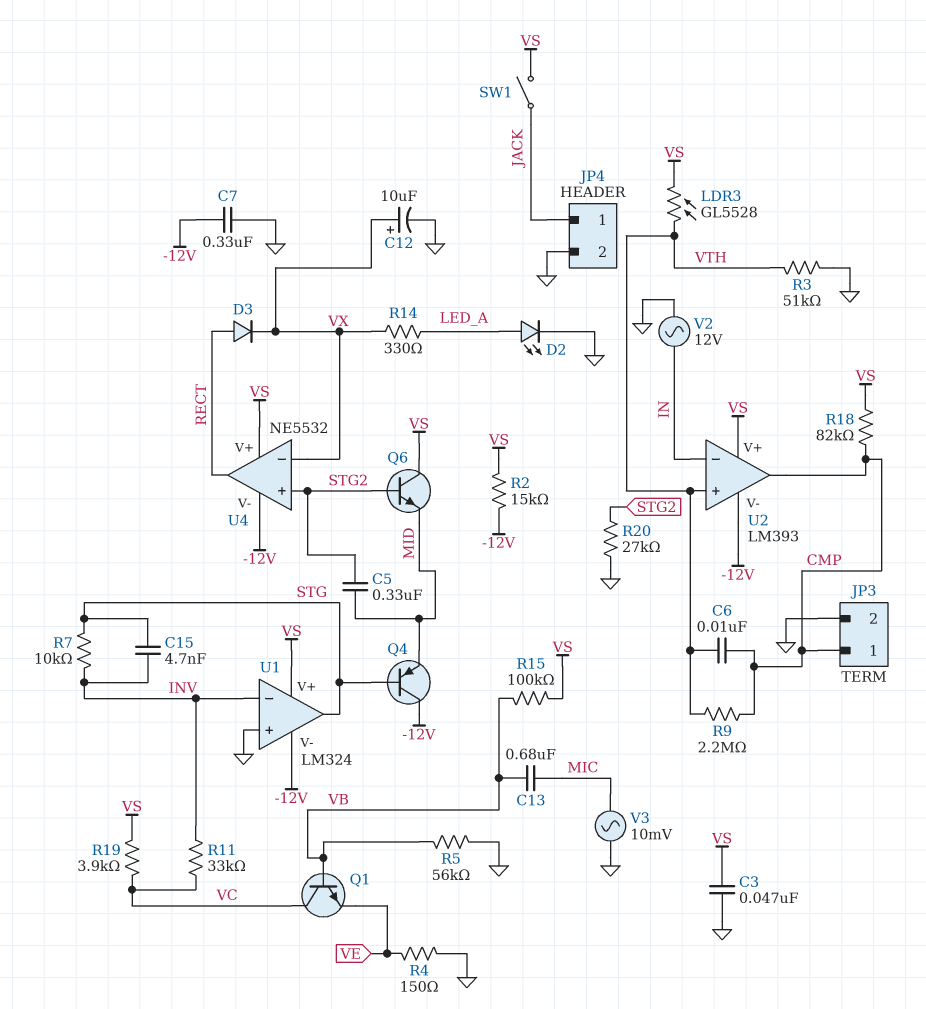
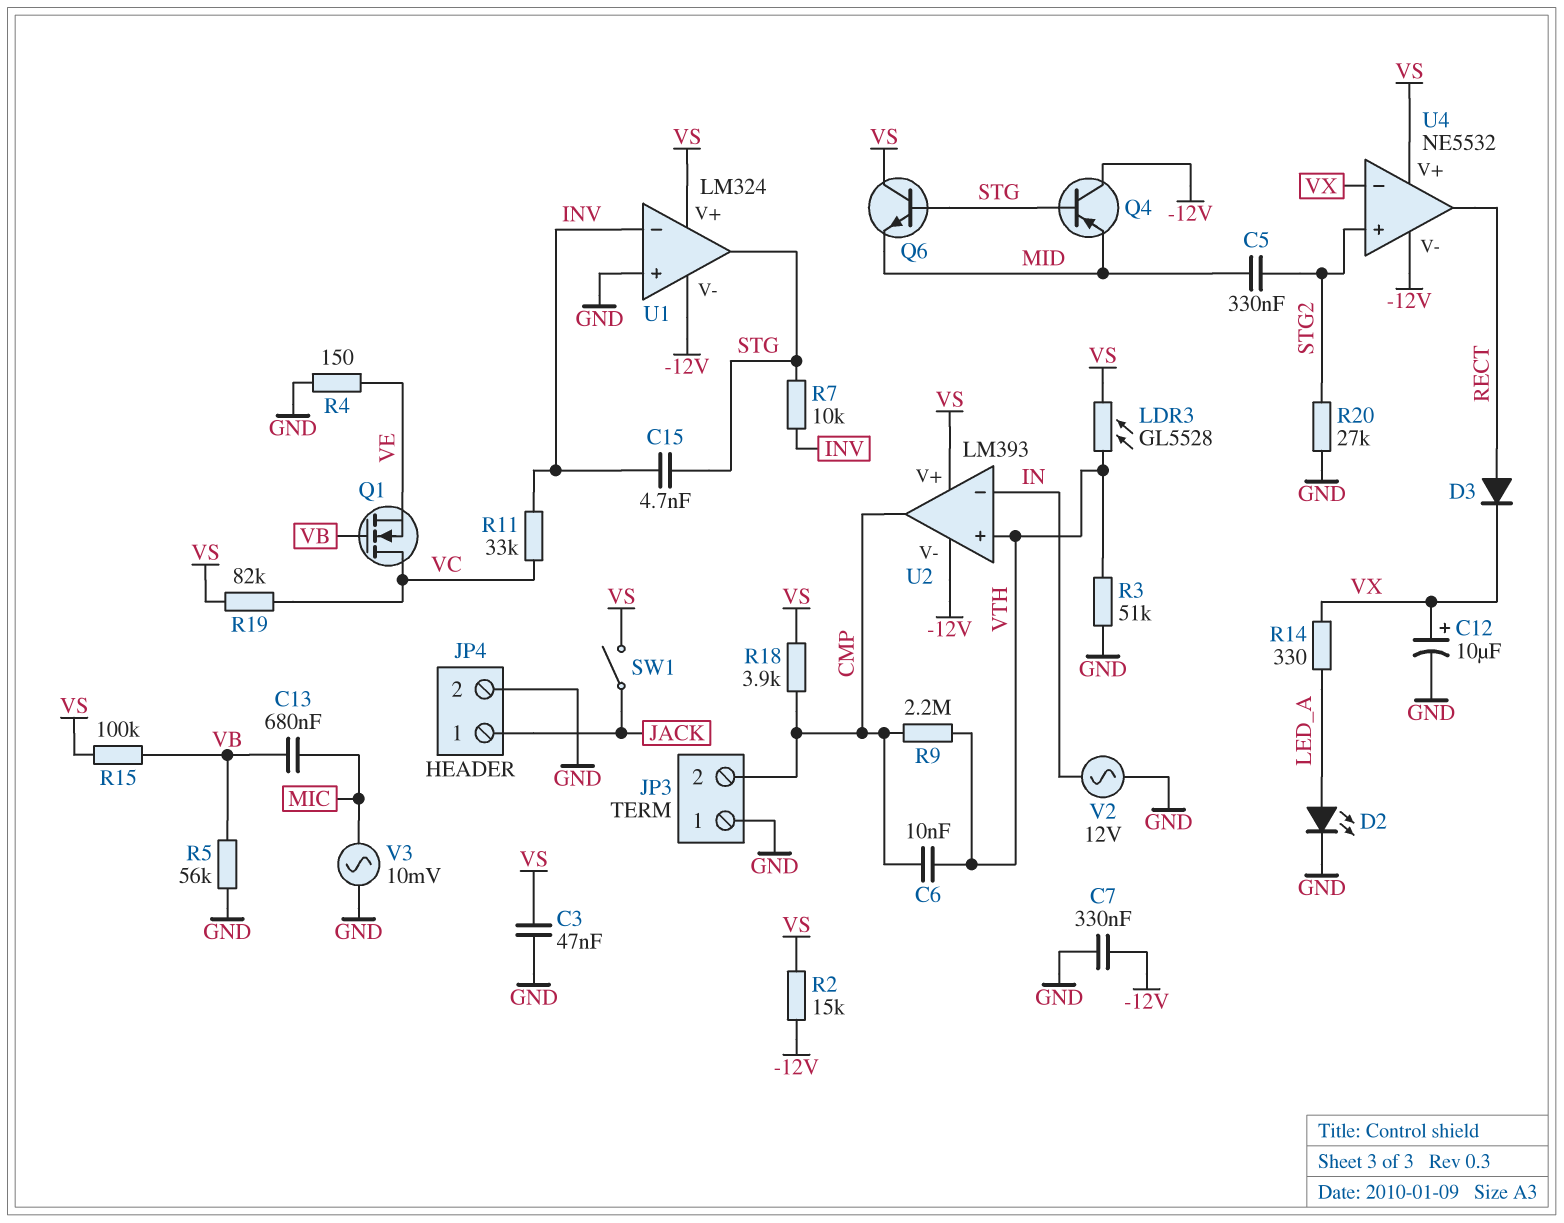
JP3 pin 1: CMP -> GND
JP3 pin 2: GND -> CMP
Q1: NPN (B VB, C VC, E VE) -> NMOS (G VB, D VC, S VE)
Q6: NPN (B STG2, C VS, E MID) -> NPN (B STG, C VS, E MID)
R18: 82k (CMP, VS) -> 3.9k (CMP, VS)
R19: 3.9k (VC, VS) -> 82k (VC, VS)

